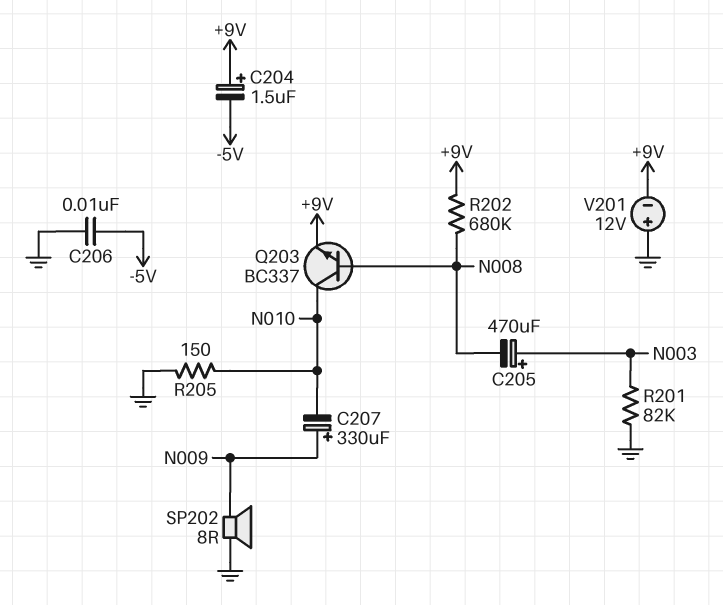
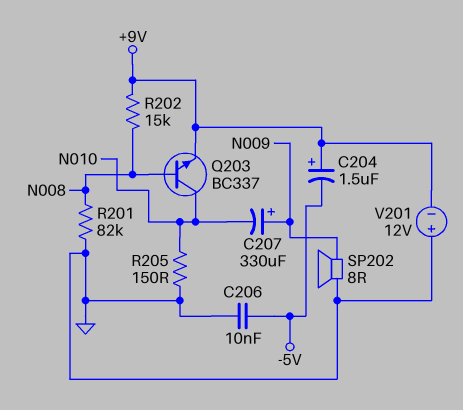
C205: 470uF (plus N003, minus N008) -> none
R201: 82k (GND, N003) -> 82k (GND, N008)
R202: 680k (+9V, N008) -> 15k (+9V, N008)

